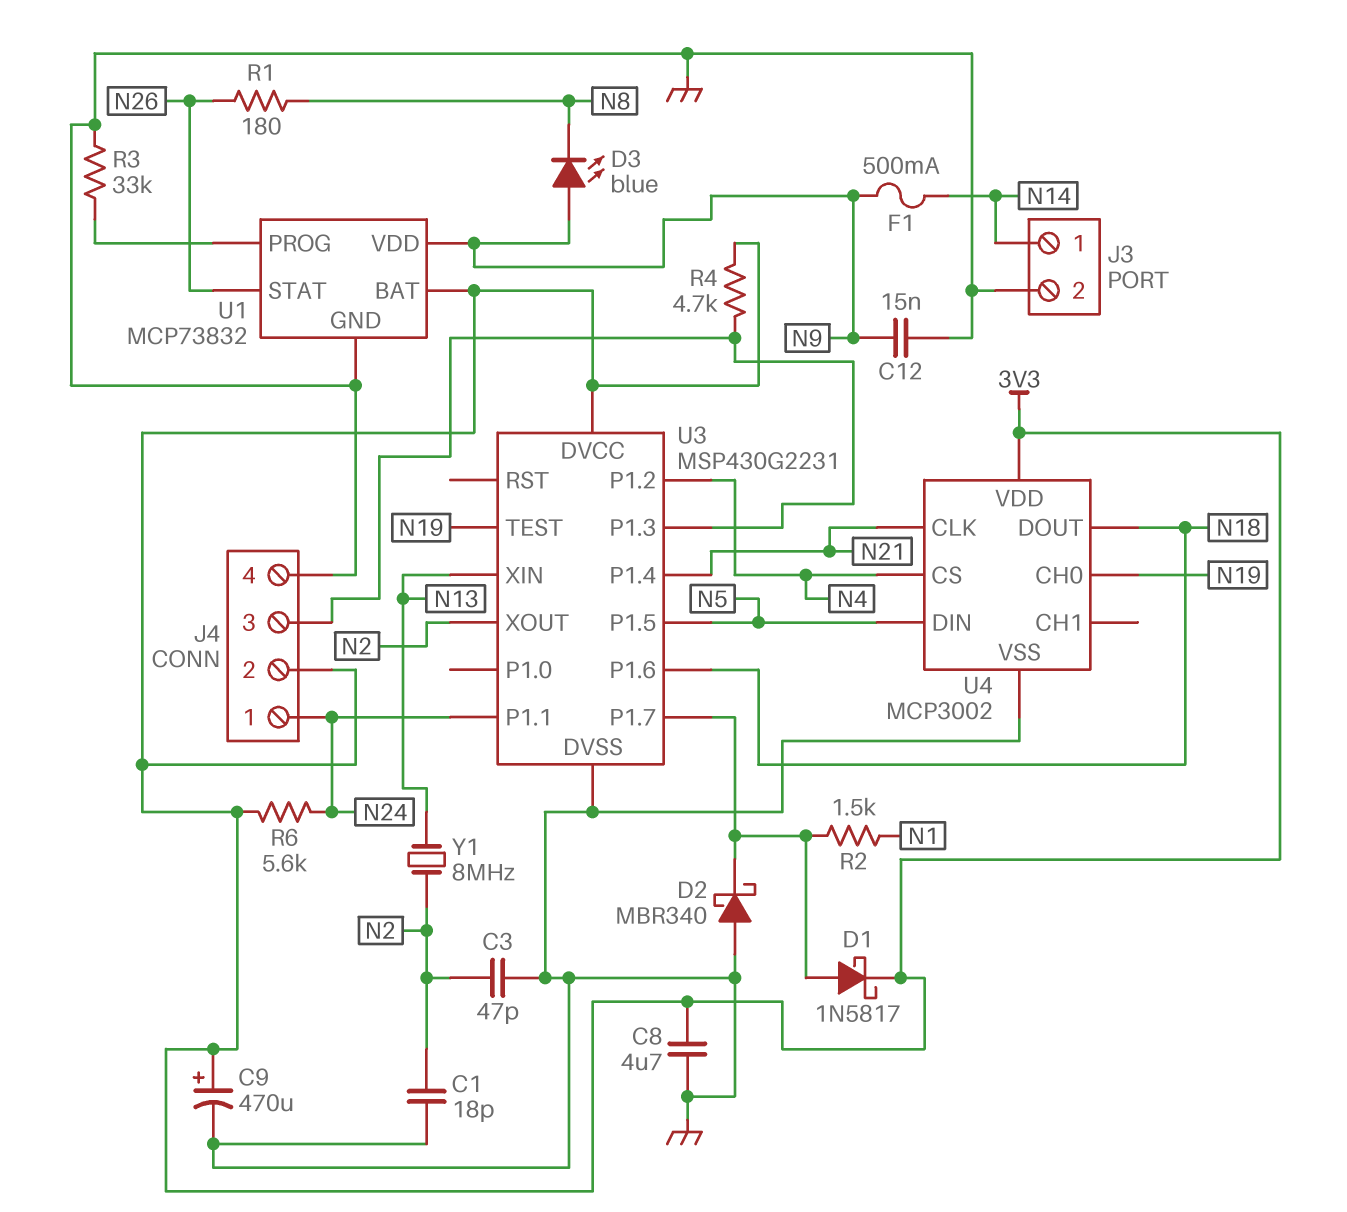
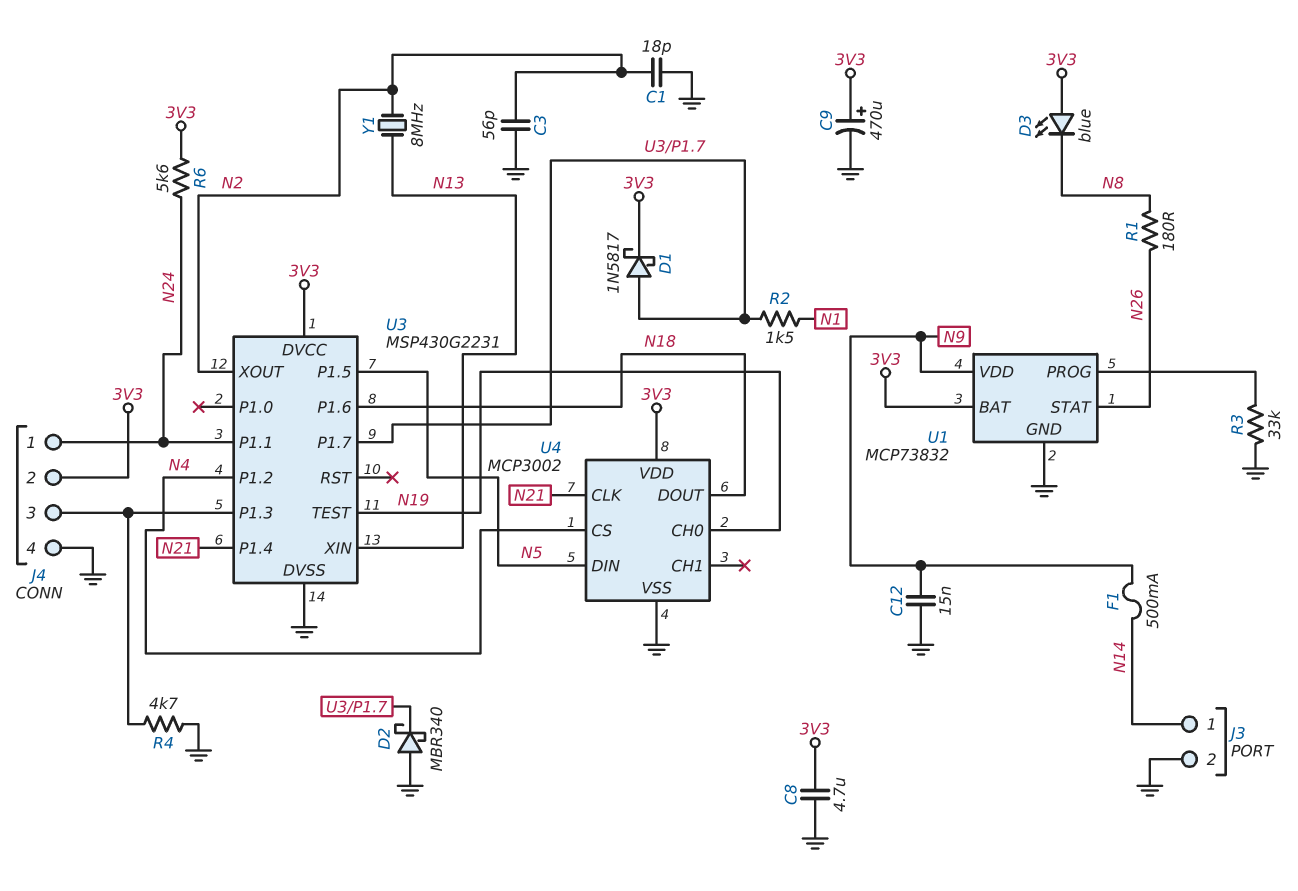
C3: 47pF (GND, N2) -> 56pF (GND, N2)
D3: LED blue (A N9, K N8) -> LED blue (A 3V3, K N8)
R4: 4.7k (3V3, J4/3) -> 4.7k (GND, J4/3)

